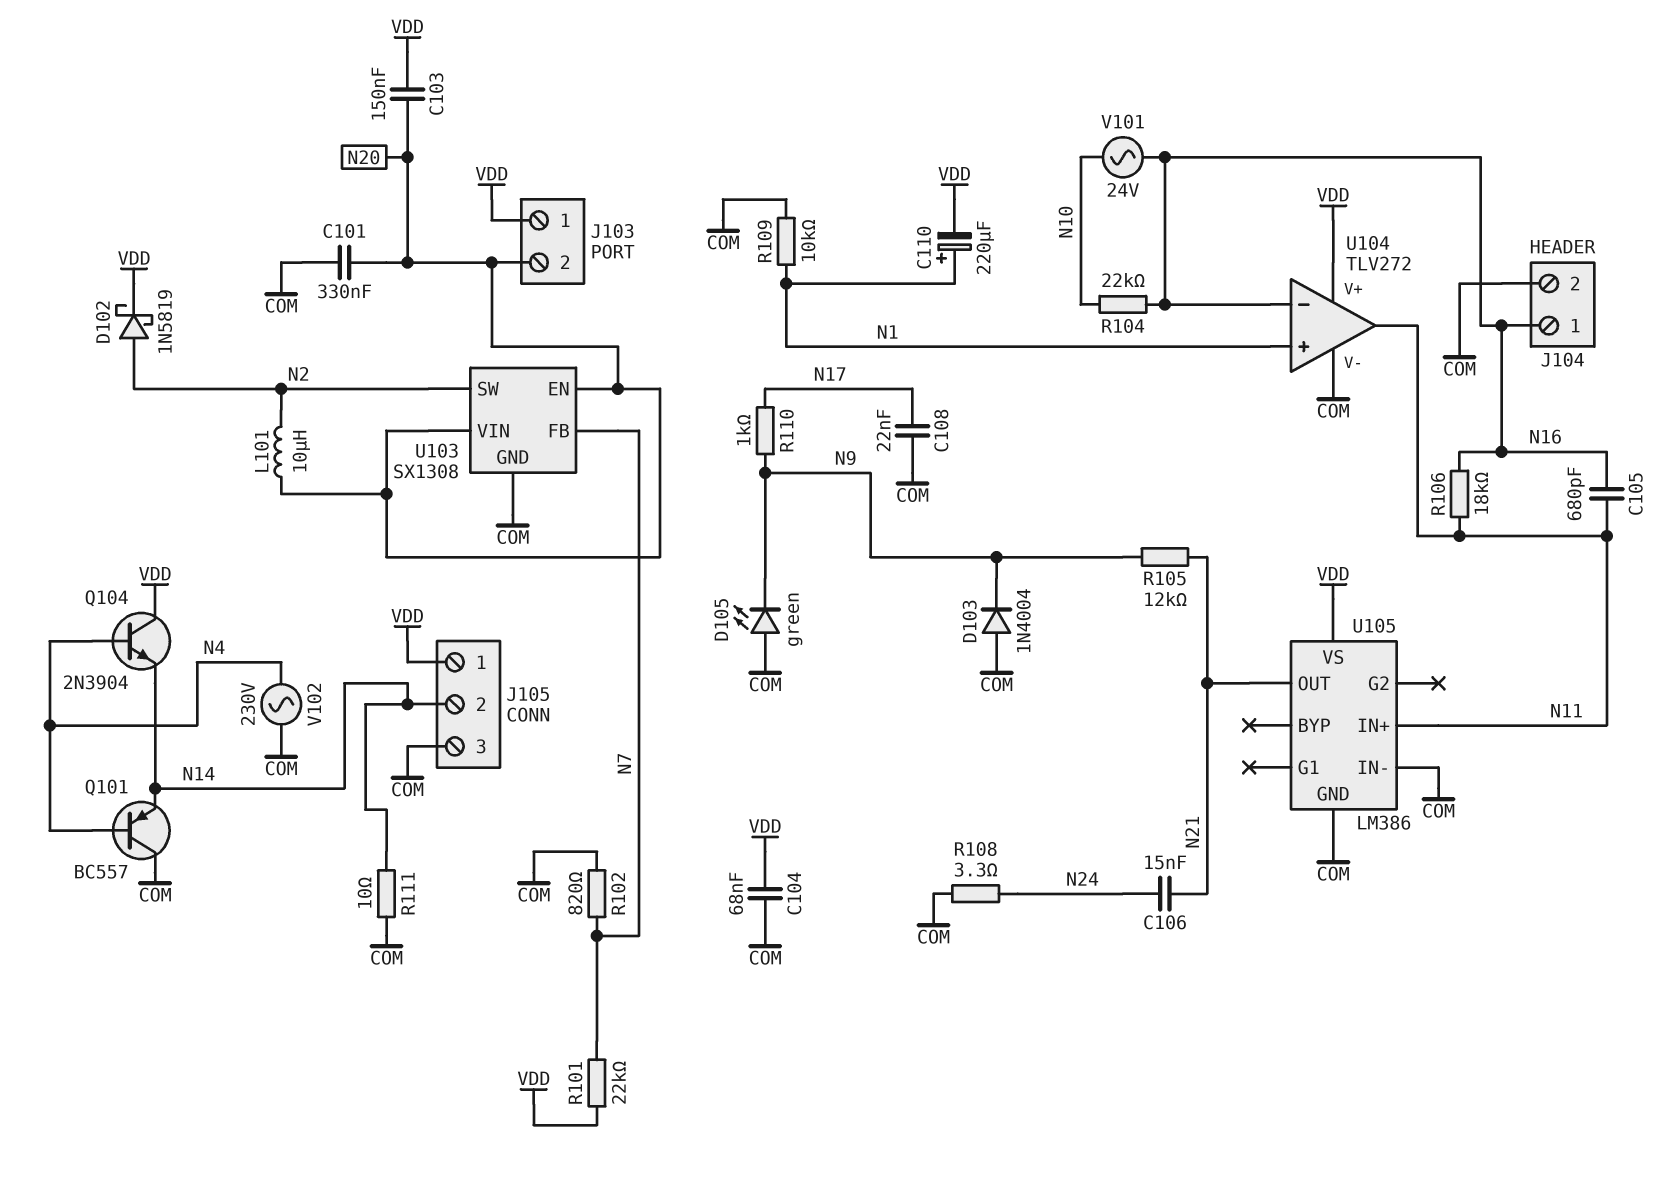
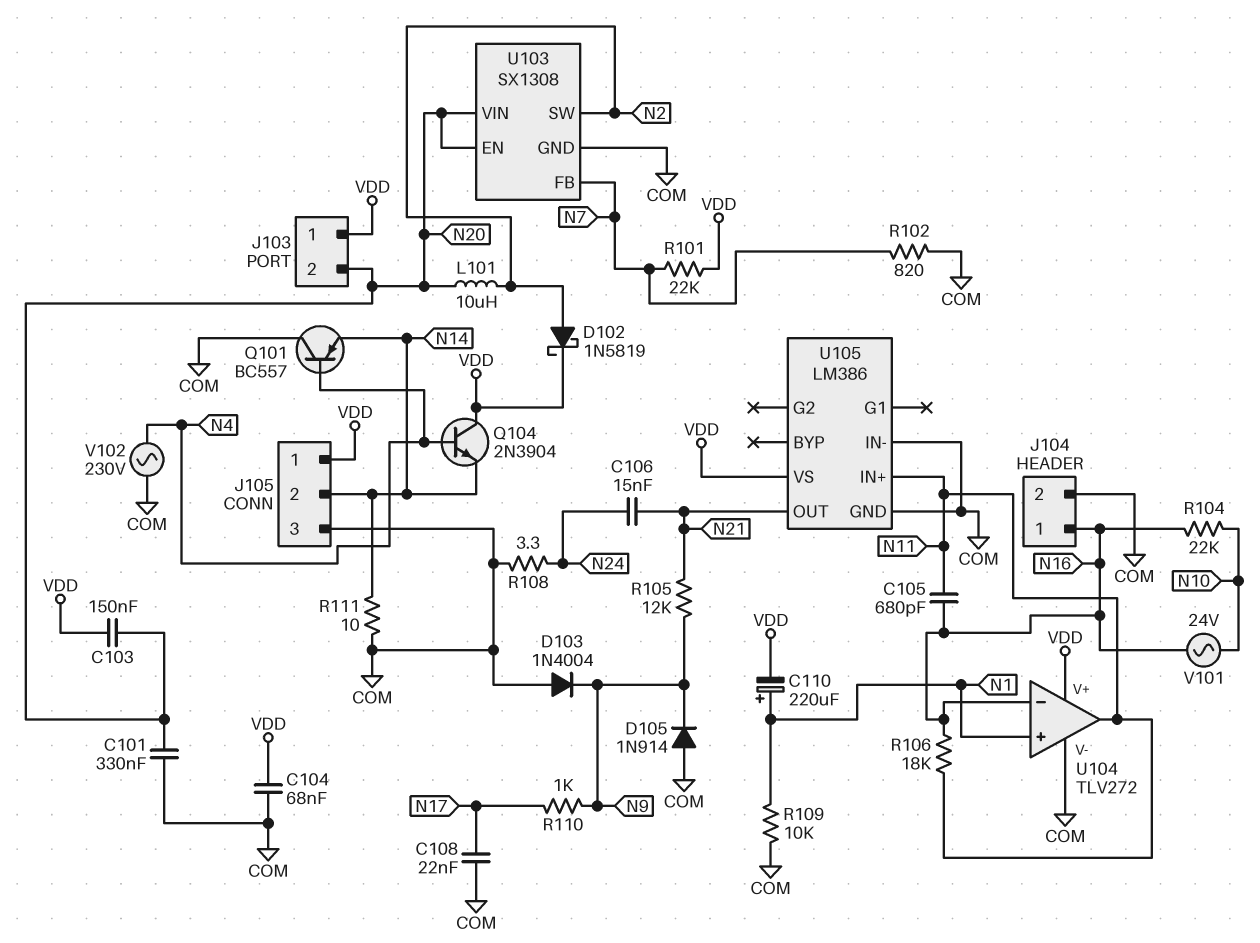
D105: LED green (A COM, K N9) -> diode 1N914 (A COM, K N9)

